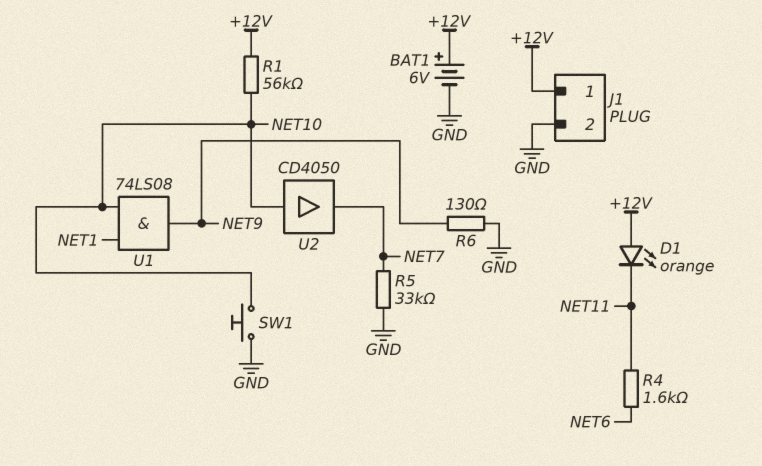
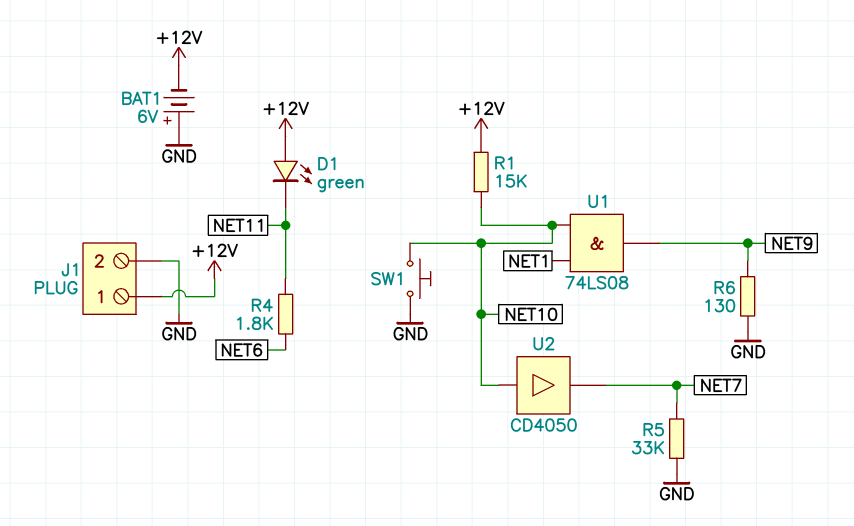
BAT1: 6V (plus +12V, minus GND) -> 6V (plus GND, minus +12V)
D1: LED orange (A +12V, K NET11) -> LED green (A +12V, K NET11)
R1: 56k (+12V, NET10) -> 15k (+12V, NET10)
R4: 1.6k (NET6, NET11) -> 1.8k (NET6, NET11)

